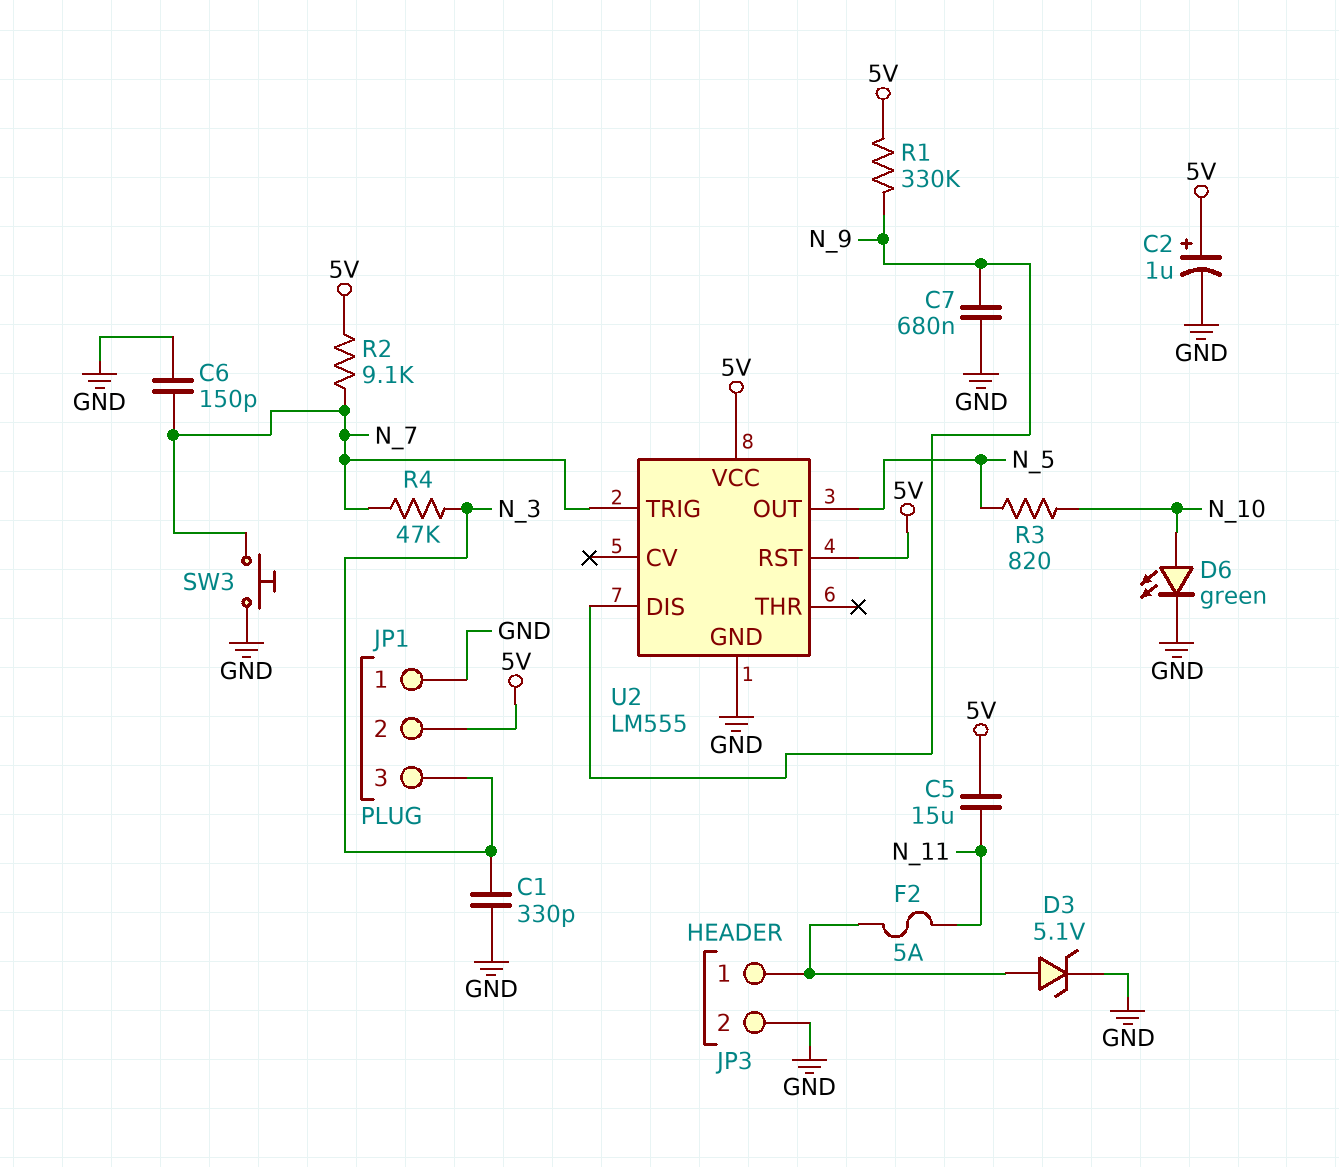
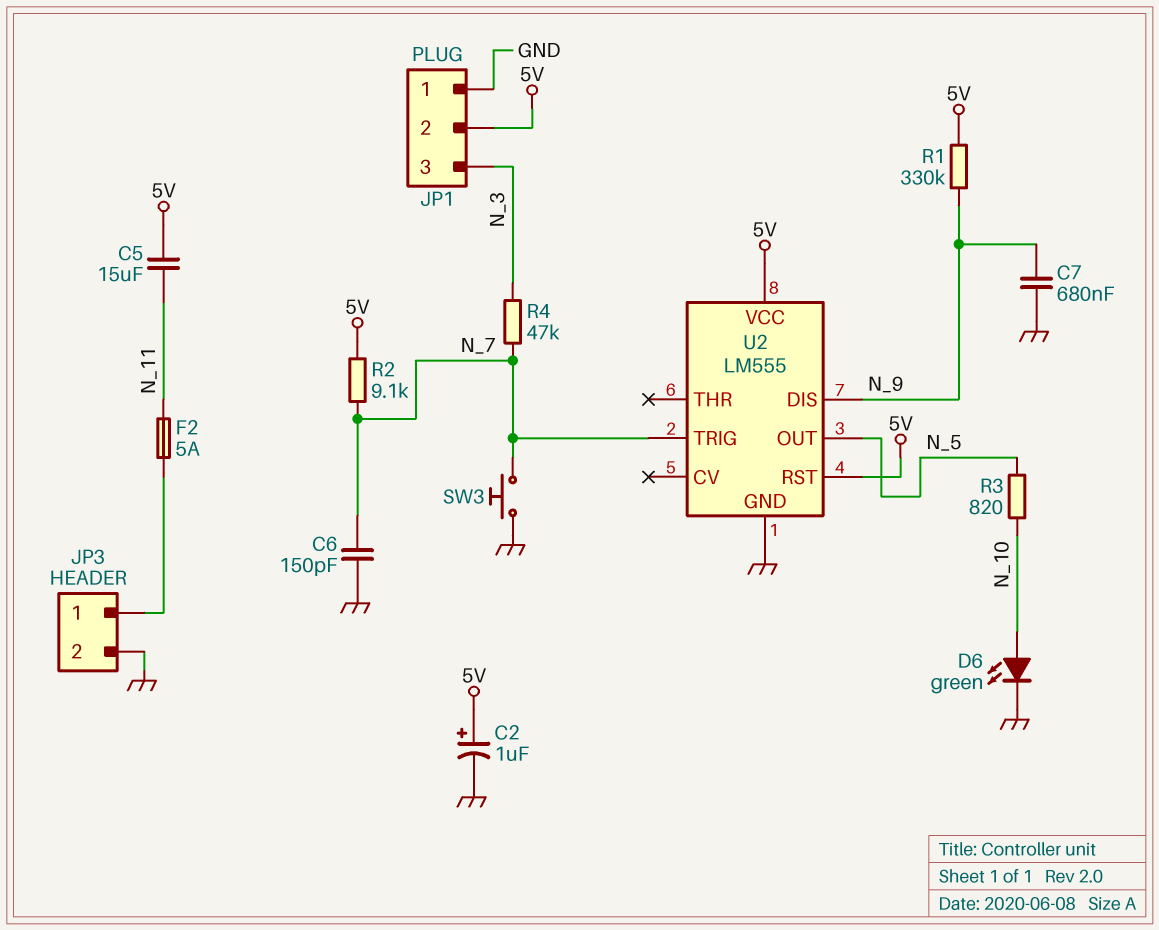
C1: 330pF (GND, N_3) -> none
D3: zener 5.1V (A JP3/1, K GND) -> none

